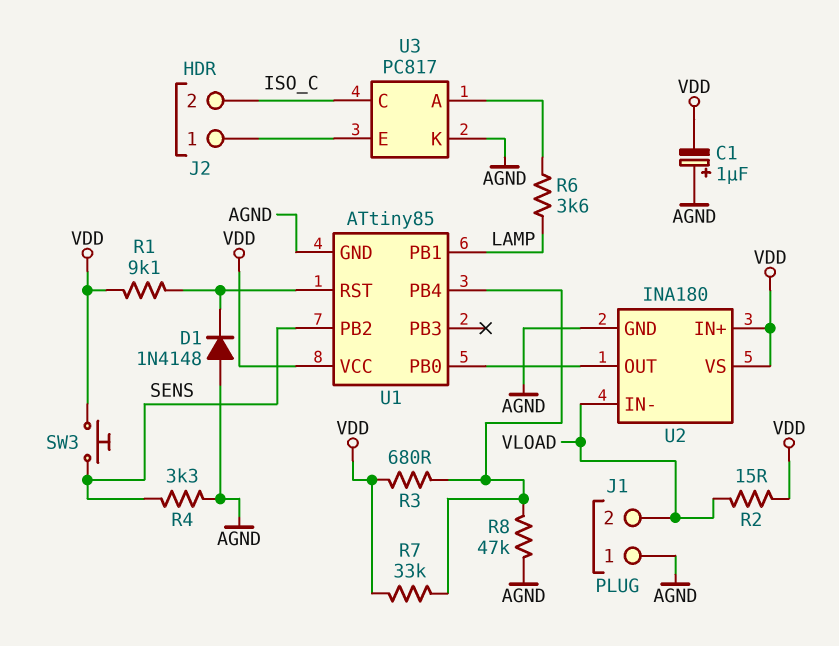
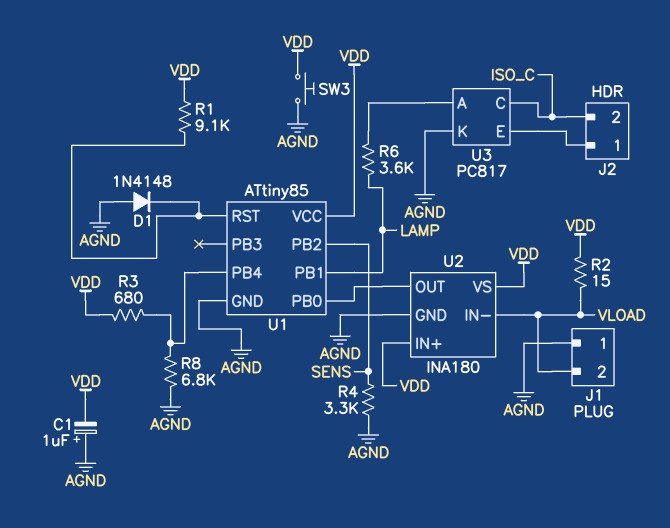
R7: 33k (U1/PB4, VDD) -> none
R8: 47k (AGND, U1/PB4) -> 6.8k (AGND, U1/PB4)
SW3: button (SENS, VDD) -> button (AGND, VDD)

